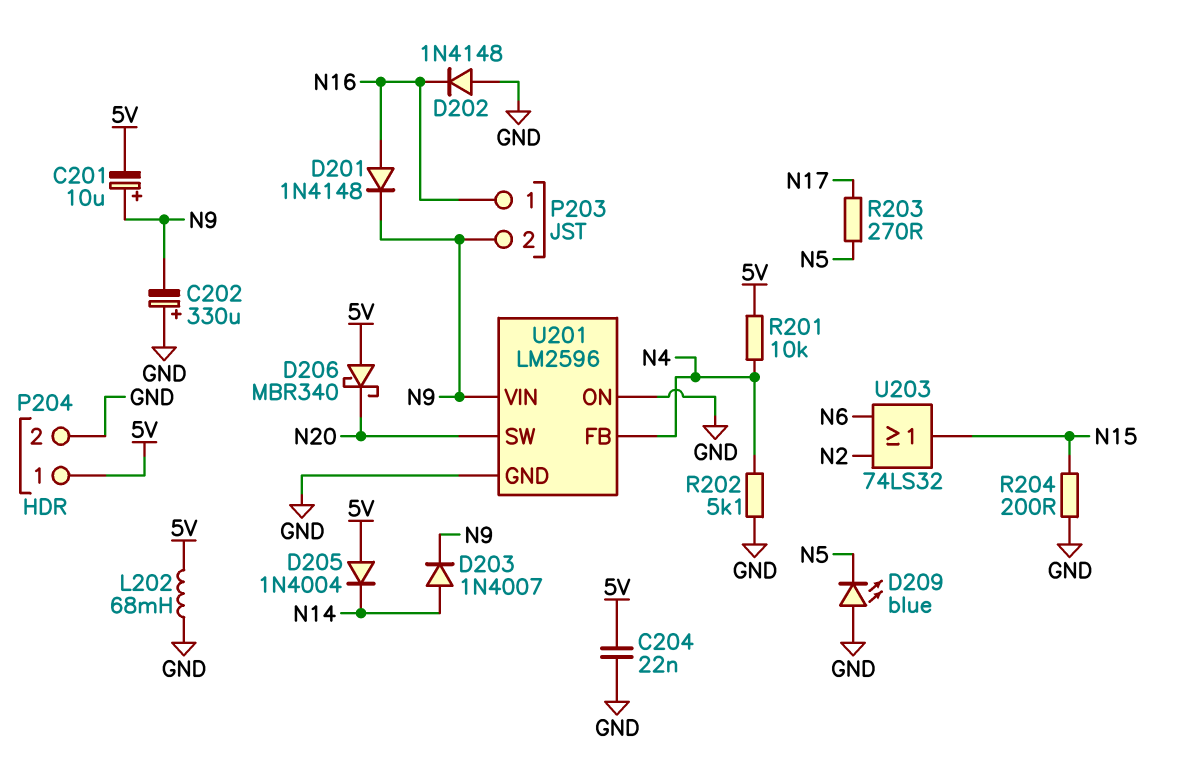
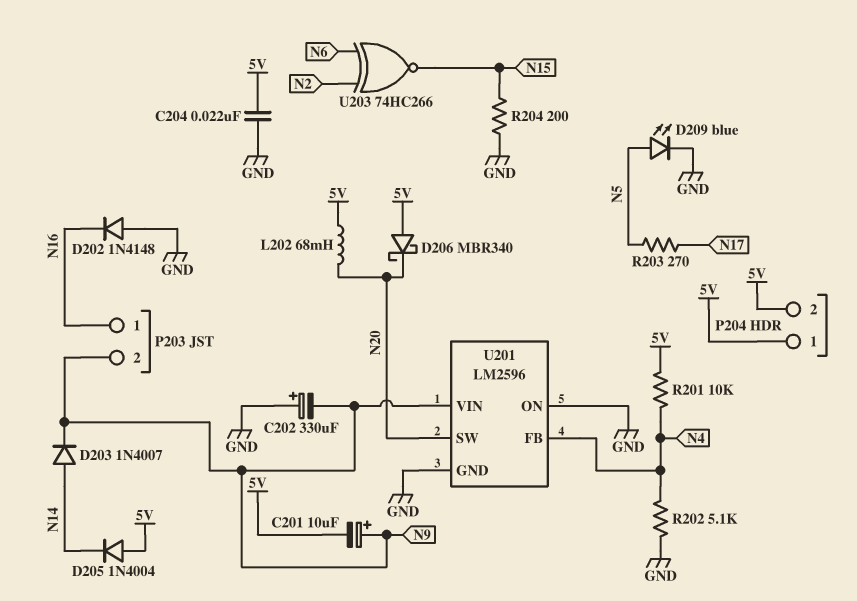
D201: diode 1N4148 (A N16, K N9) -> none
D209: LED blue (A GND, K N5) -> LED blue (A N5, K GND)
L202: 68mH (5V, GND) -> 68mH (5V, N20)
P204 pin 2: GND -> 5V
U203: OR 74LS32 (in N2, in N6, out N15) -> XNOR 74HC266 (in N2, in N6, out N15)

